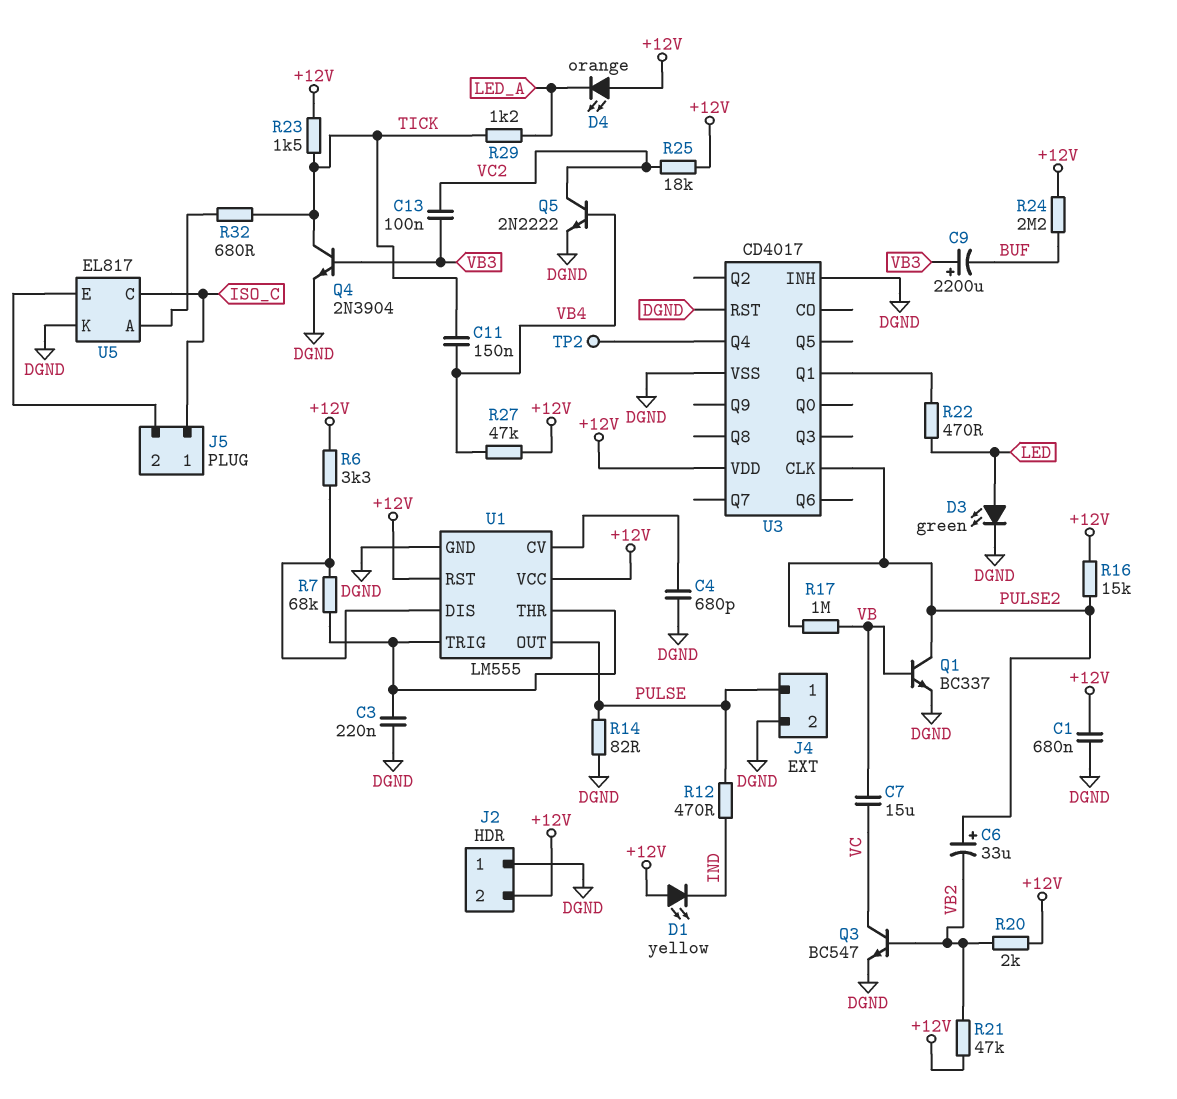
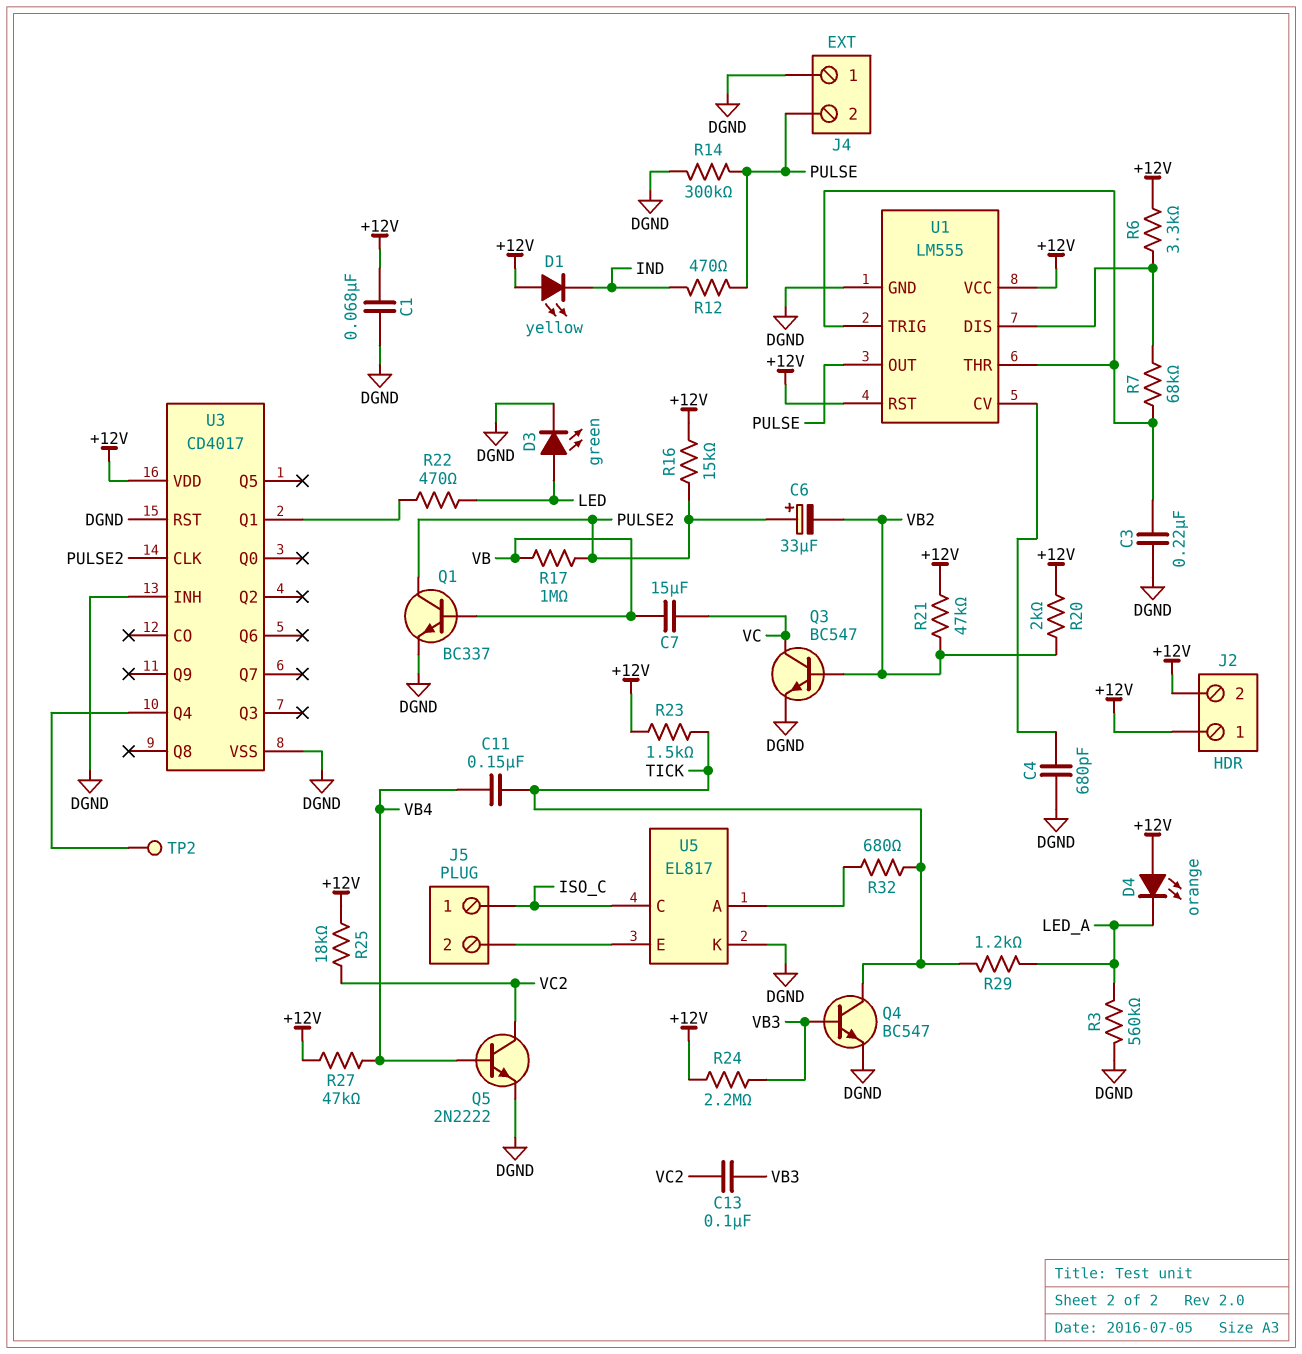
C1: 680nF (+12V, DGND) -> 68nF (+12V, DGND)
C9: 2200uF (plus VB3, minus BUF) -> none
J2 pin 1: DGND -> +12V
J4 pin 1: PULSE -> DGND
J4 pin 2: DGND -> PULSE
Q4: NPN 2N3904 (B VB3, C TICK, E DGND) -> NPN BC547 (B VB3, C TICK, E DGND)
R3: none -> 560k (DGND, LED_A)
R14: 82 (DGND, PULSE) -> 300k (DGND, PULSE)
R24: 2.2M (+12V, BUF) -> 2.2M (+12V, VB3)

